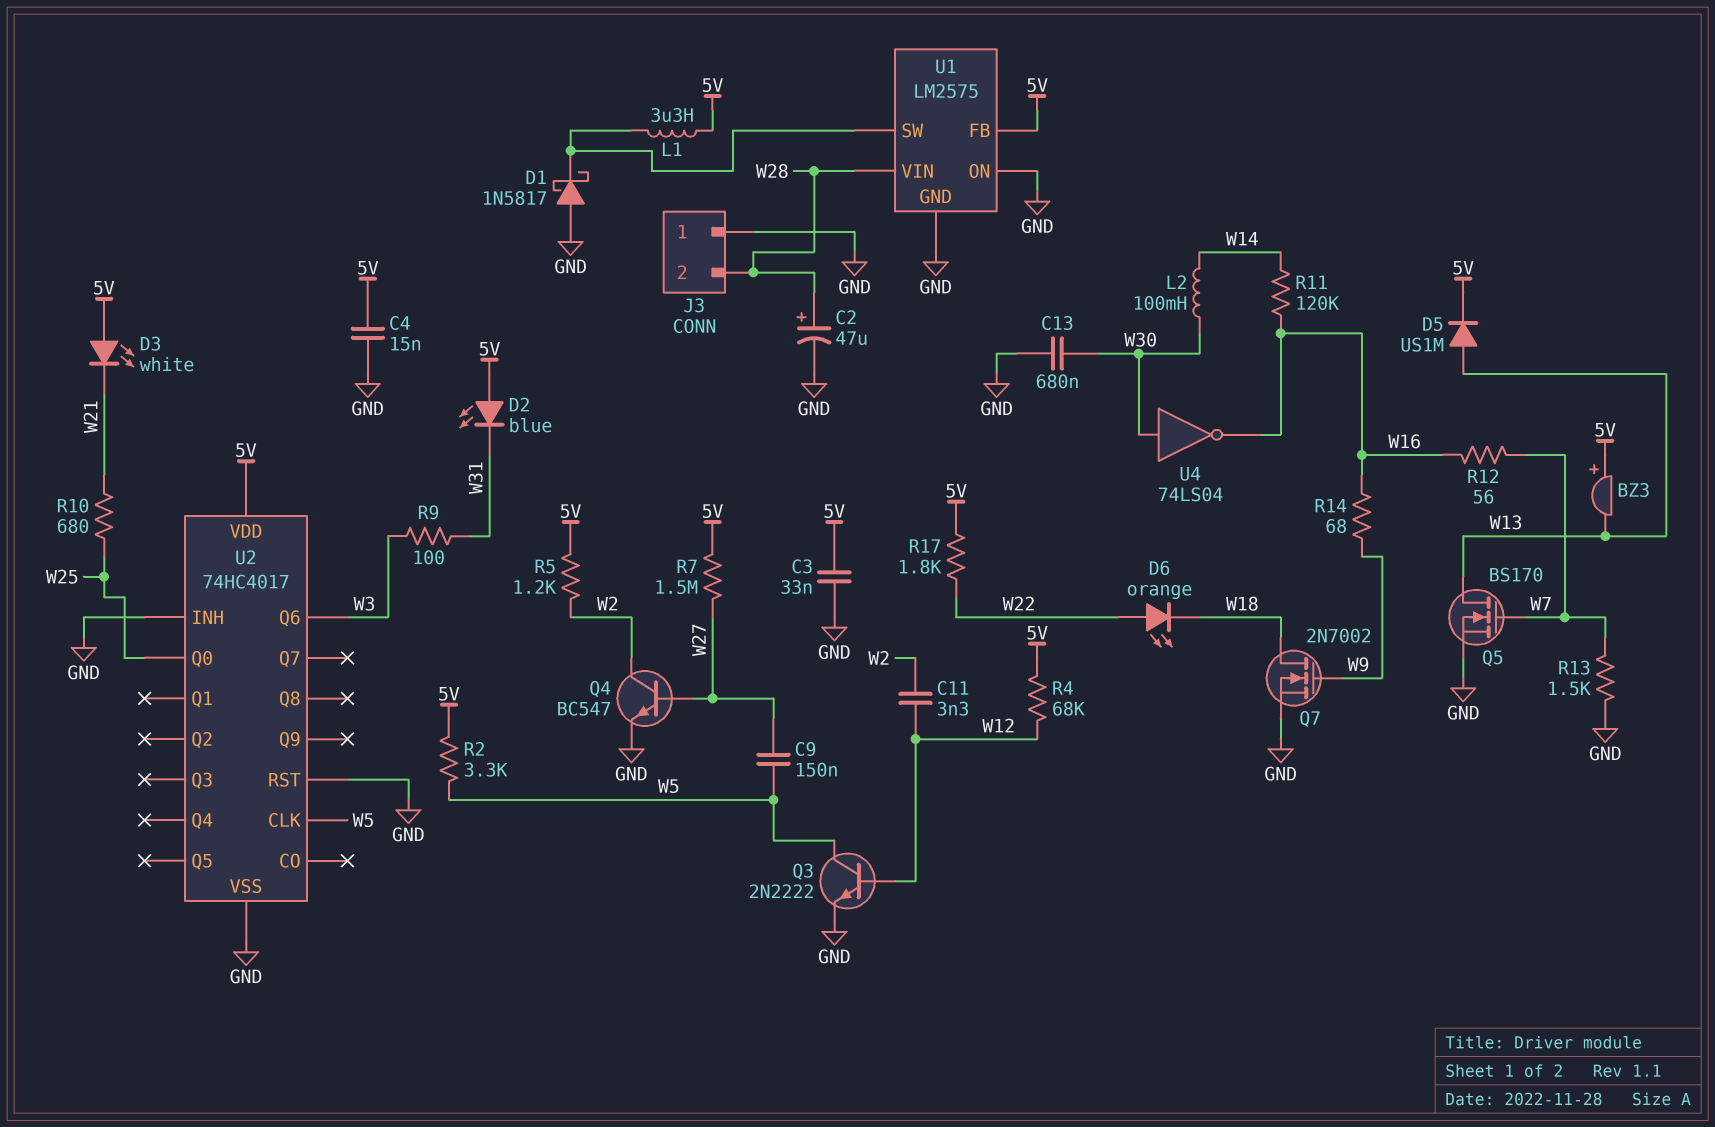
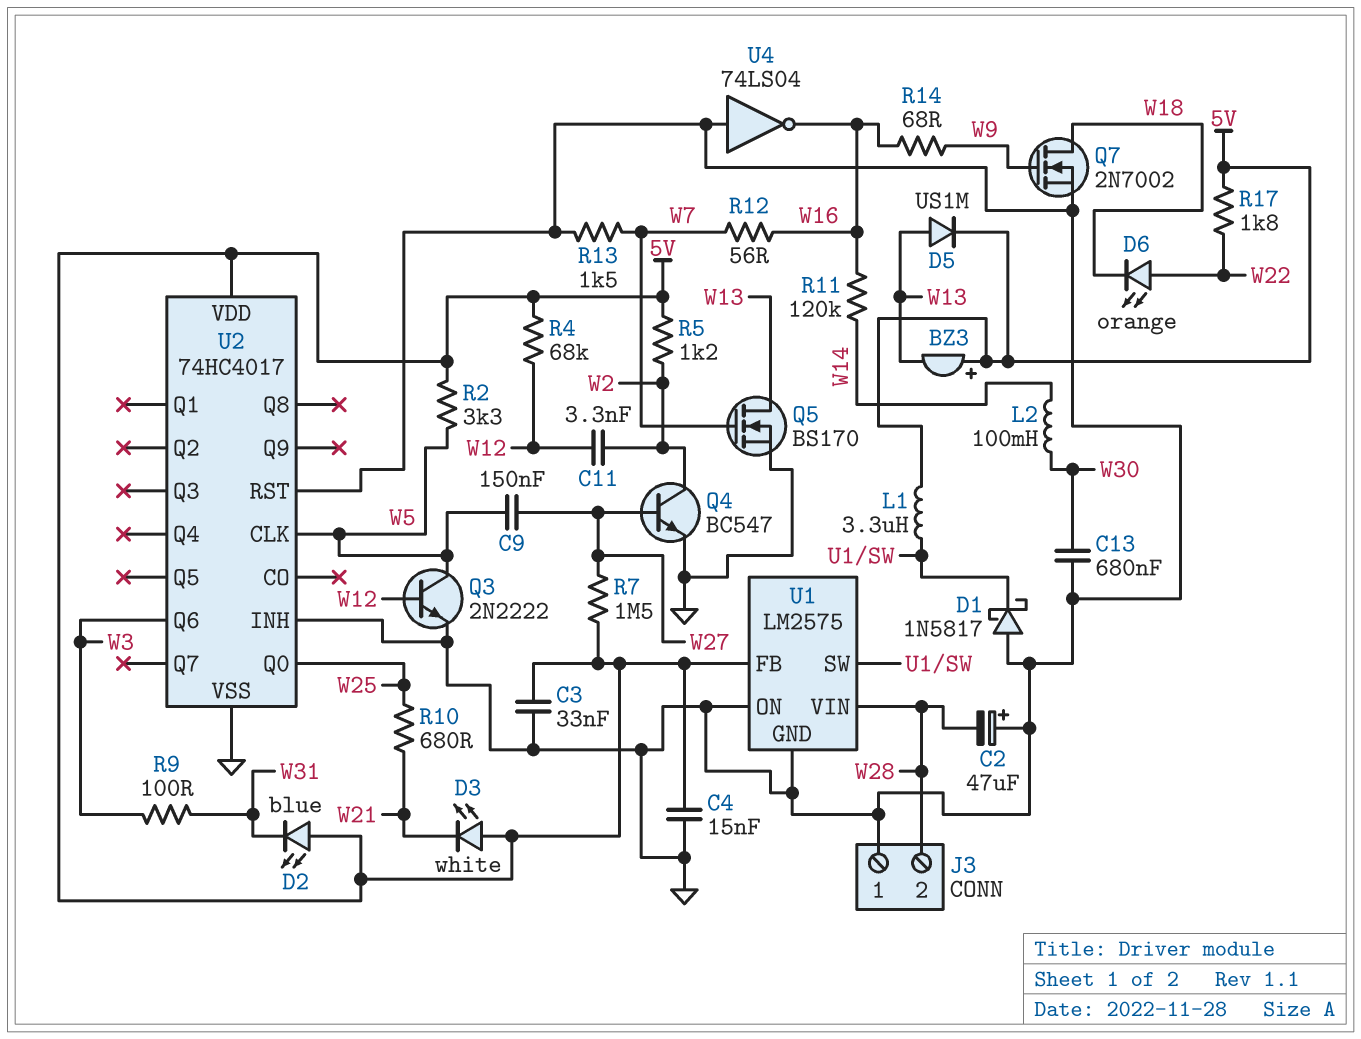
C2: 47uF (plus W28, minus GND) -> 47uF (plus GND, minus W28)
U4: NOT 74LS04 (in W30, out W16) -> NOT 74LS04 (in GND, out W16)

